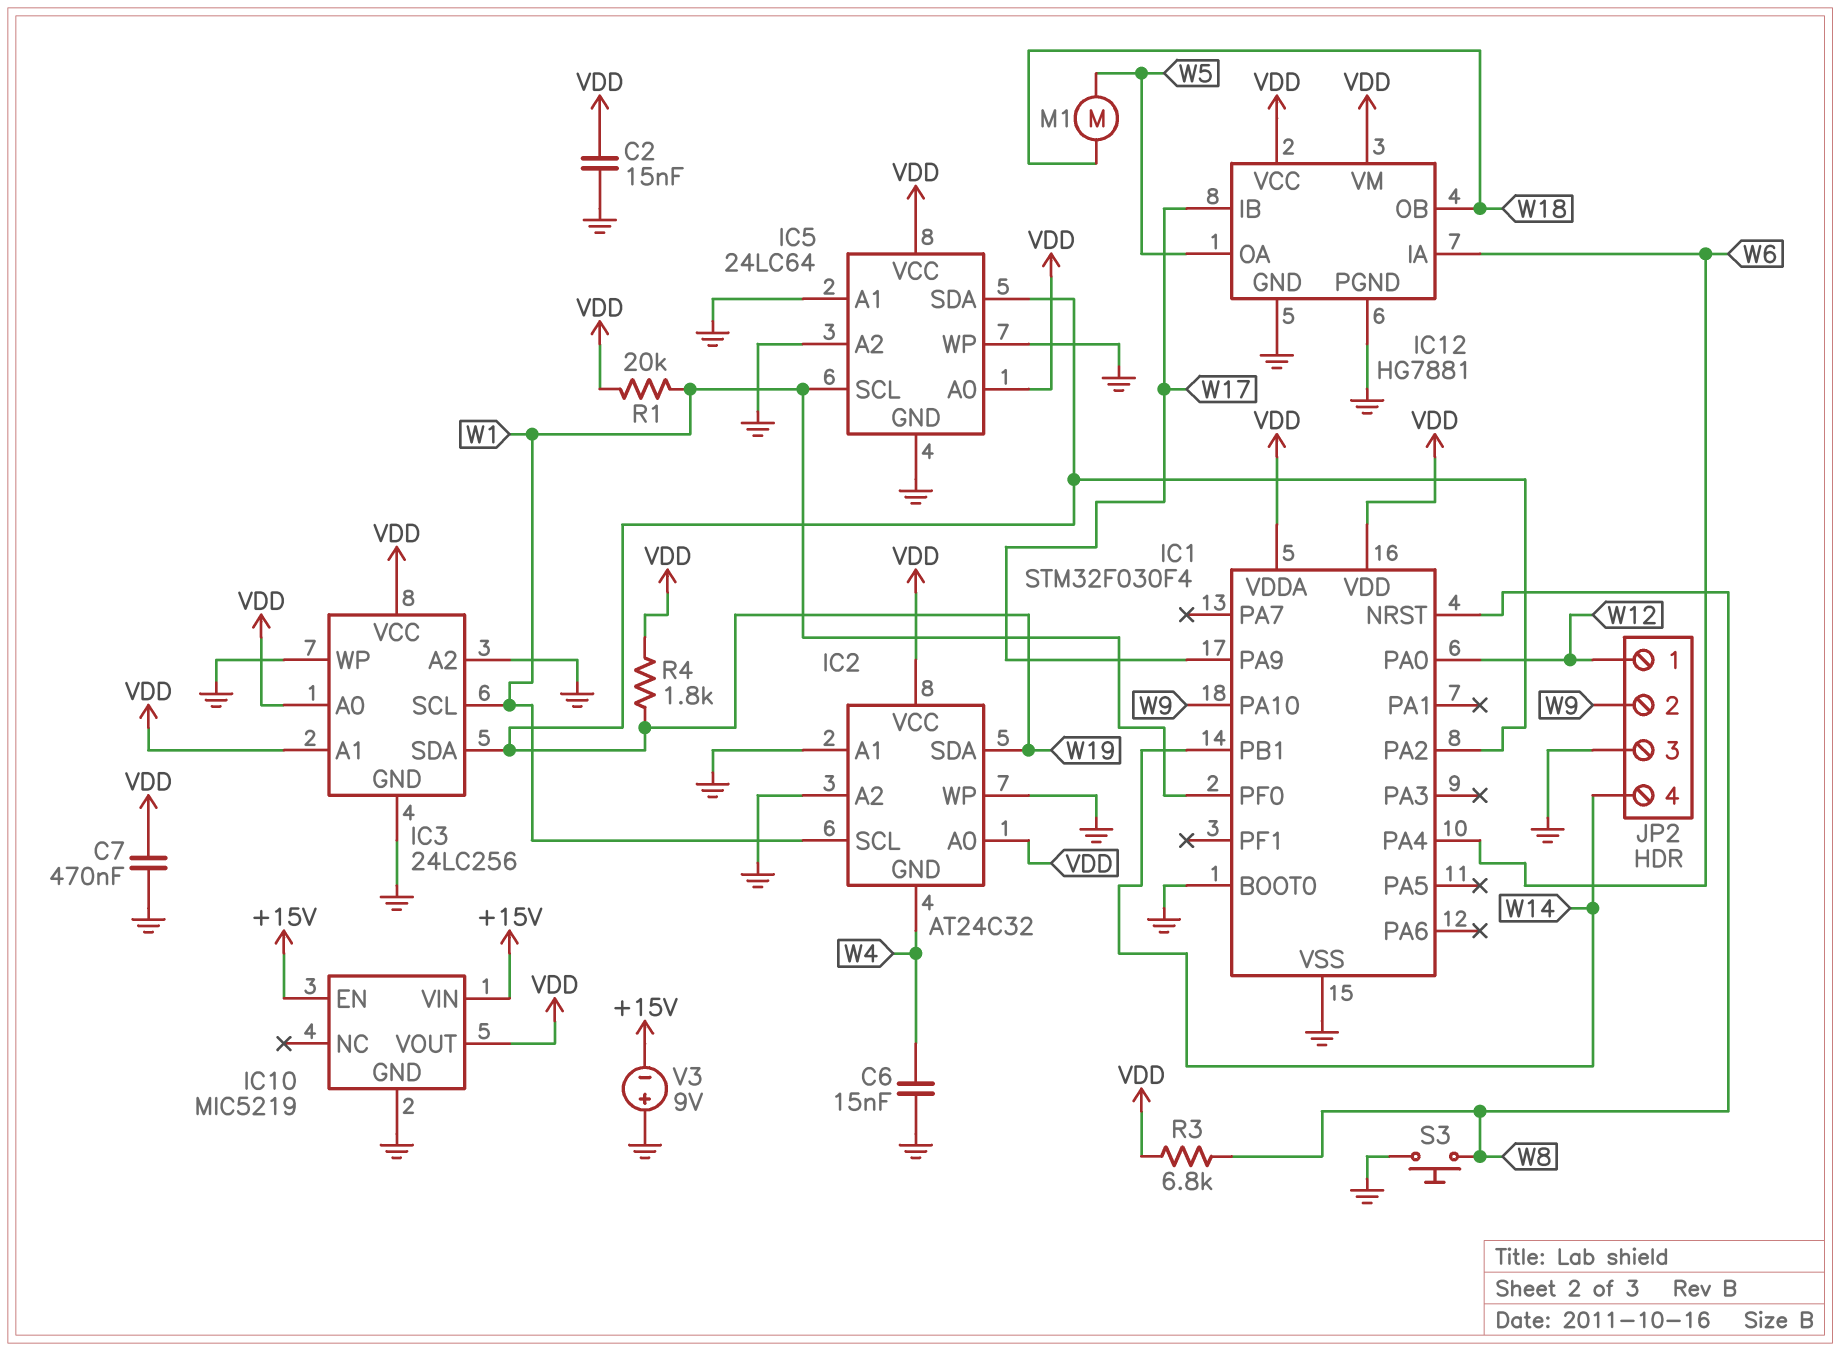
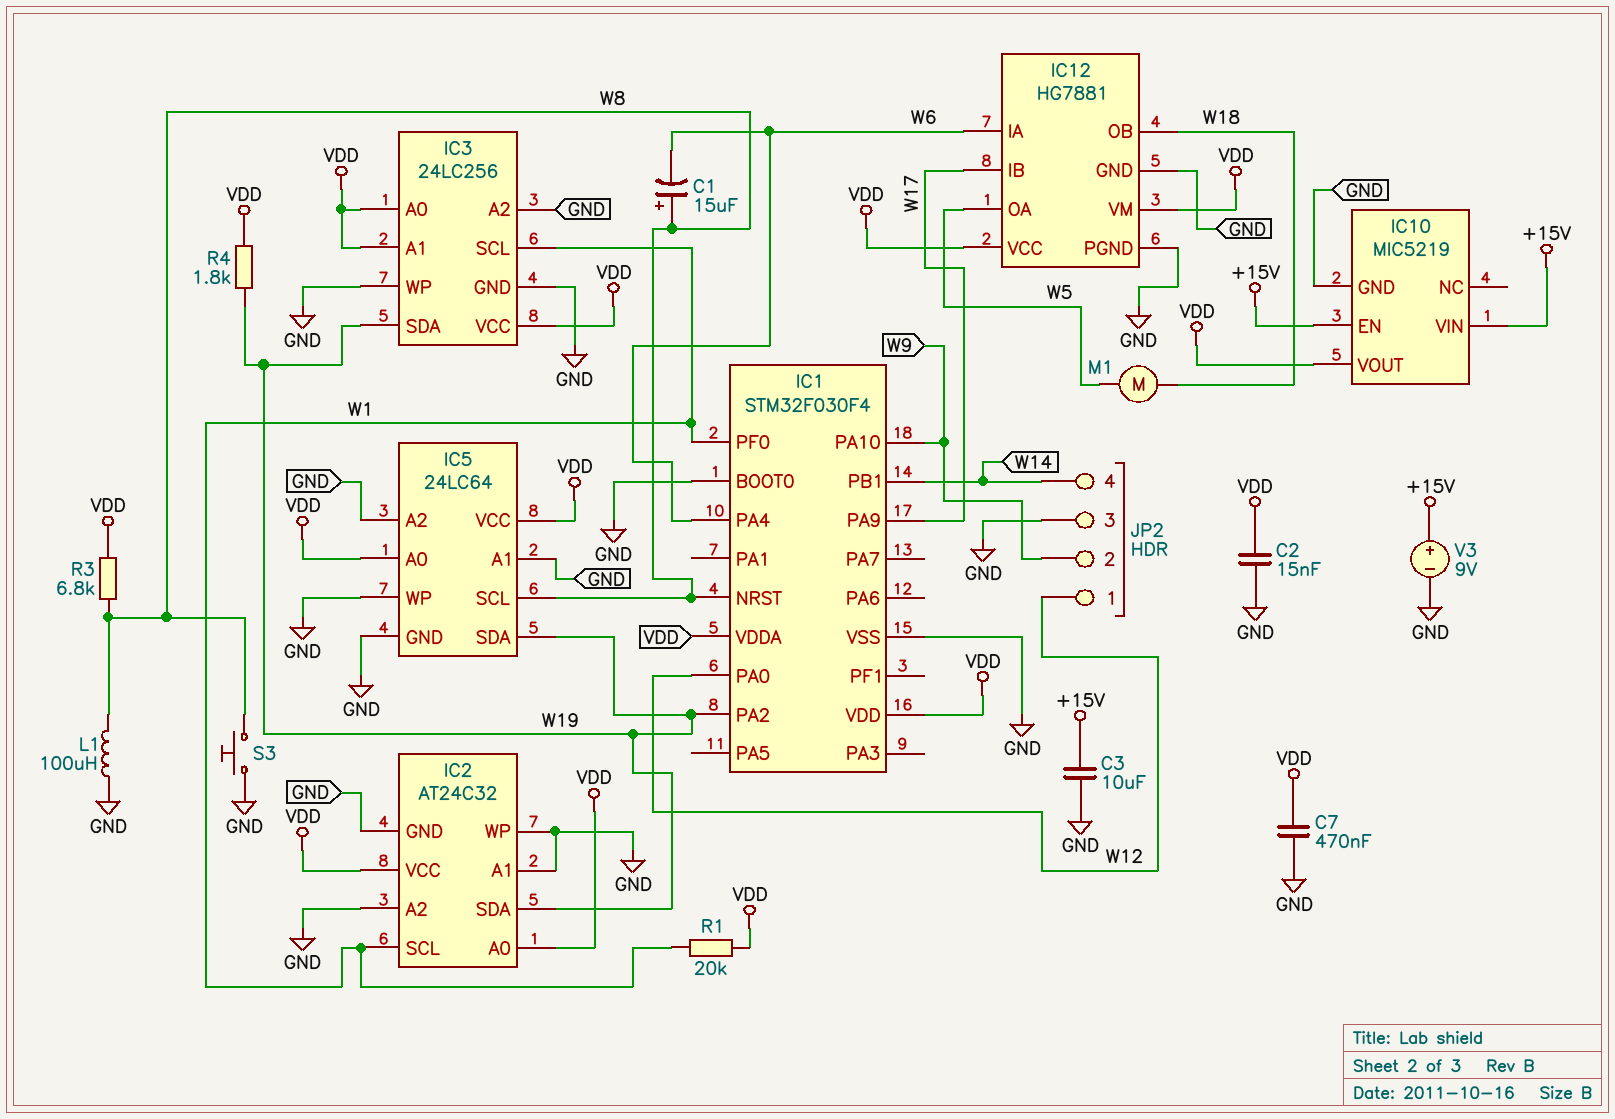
C1: none -> 15uF (plus W8, minus W6)
C3: none -> 10uF (+15V, GND)
C6: 15nF (GND, W4) -> none
IC2 pin GND: W4 -> GND
IC5 pin SCL: W1 -> W8
L1: none -> 100uH (GND, W8)
V3: 9V (plus GND, minus +15V) -> 9V (plus +15V, minus GND)

